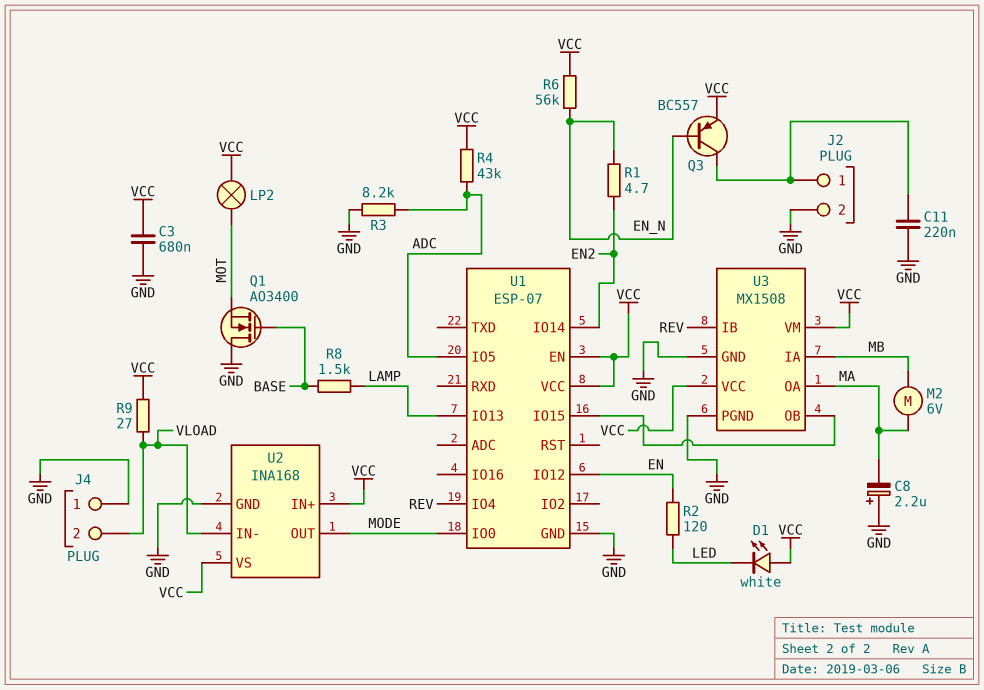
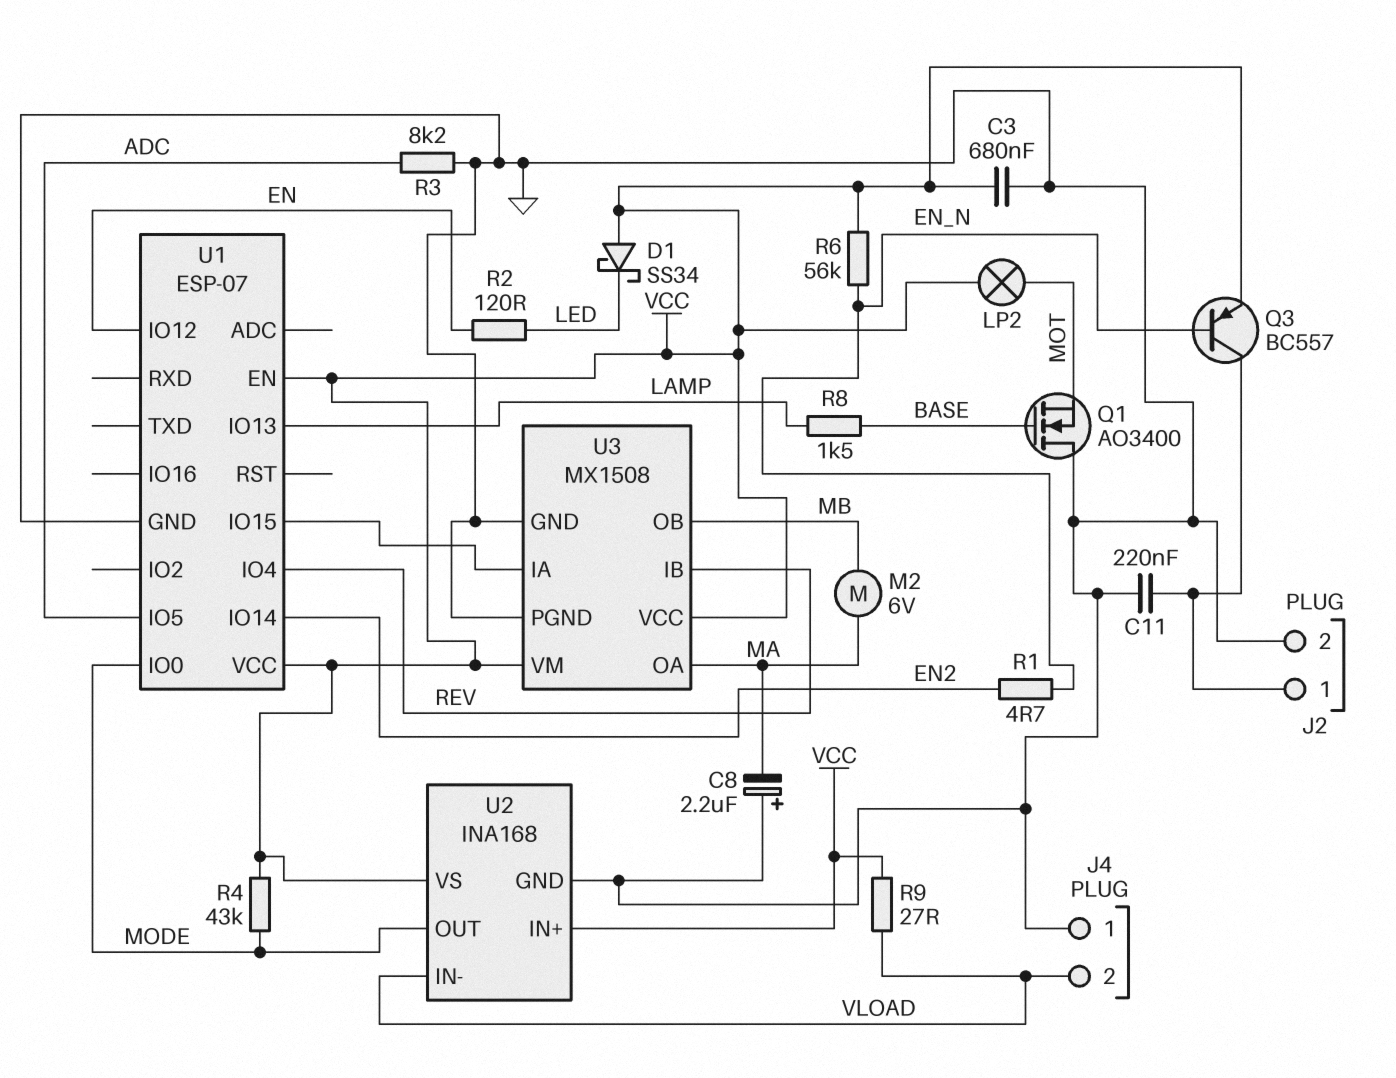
D1: LED white (A VCC, K LED) -> schottky SS34 (A VCC, K LED)
R4: 43k (ADC, VCC) -> 43k (MODE, VCC)
U3 pin IA: MB -> U1/IO15
U3 pin OB: U1/IO15 -> MB

